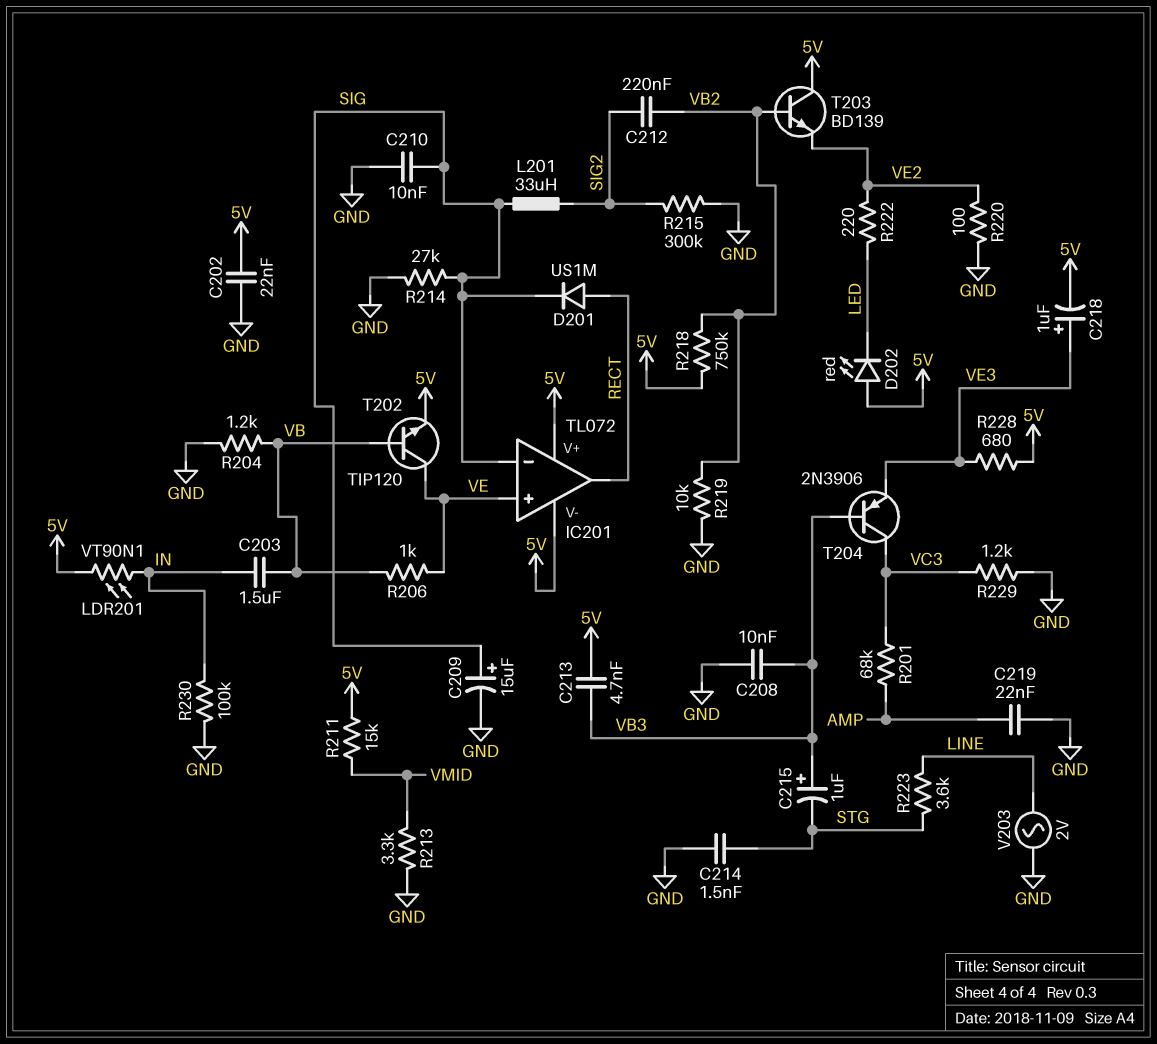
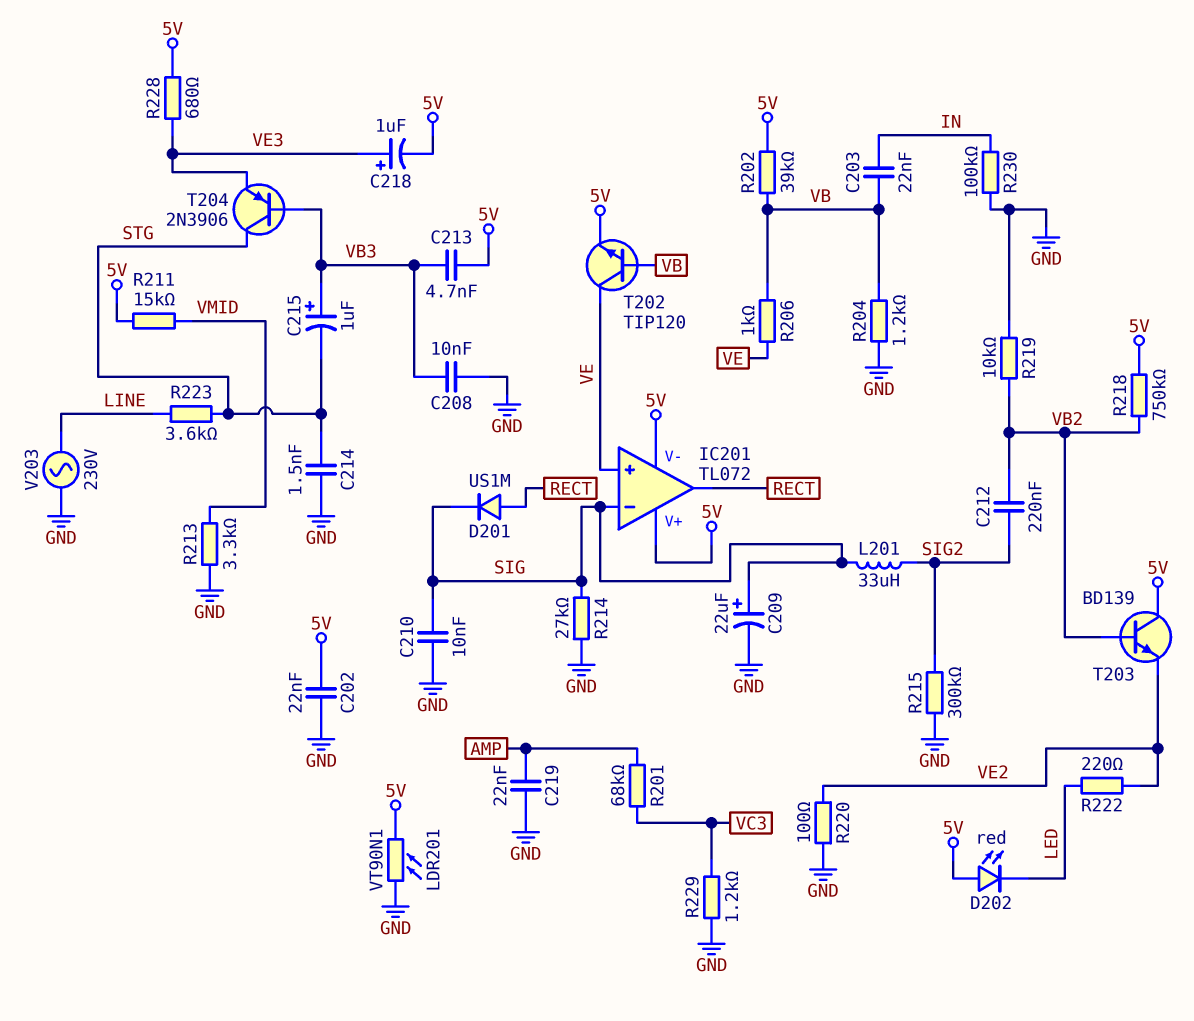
C203: 1.5uF (IN, VB) -> 22nF (IN, VB)
C209: 15uF (plus SIG, minus GND) -> 22uF (plus SIG, minus GND)
LDR201: VT90N1 (5V, IN) -> VT90N1 (5V, GND)
R202: none -> 39k (5V, VB)
T204: PNP 2N3906 (B VB3, C VC3, E VE3) -> PNP 2N3906 (B VB3, C STG, E VE3)
V203: AC 2V (GND, LINE) -> AC 230V (GND, LINE)

